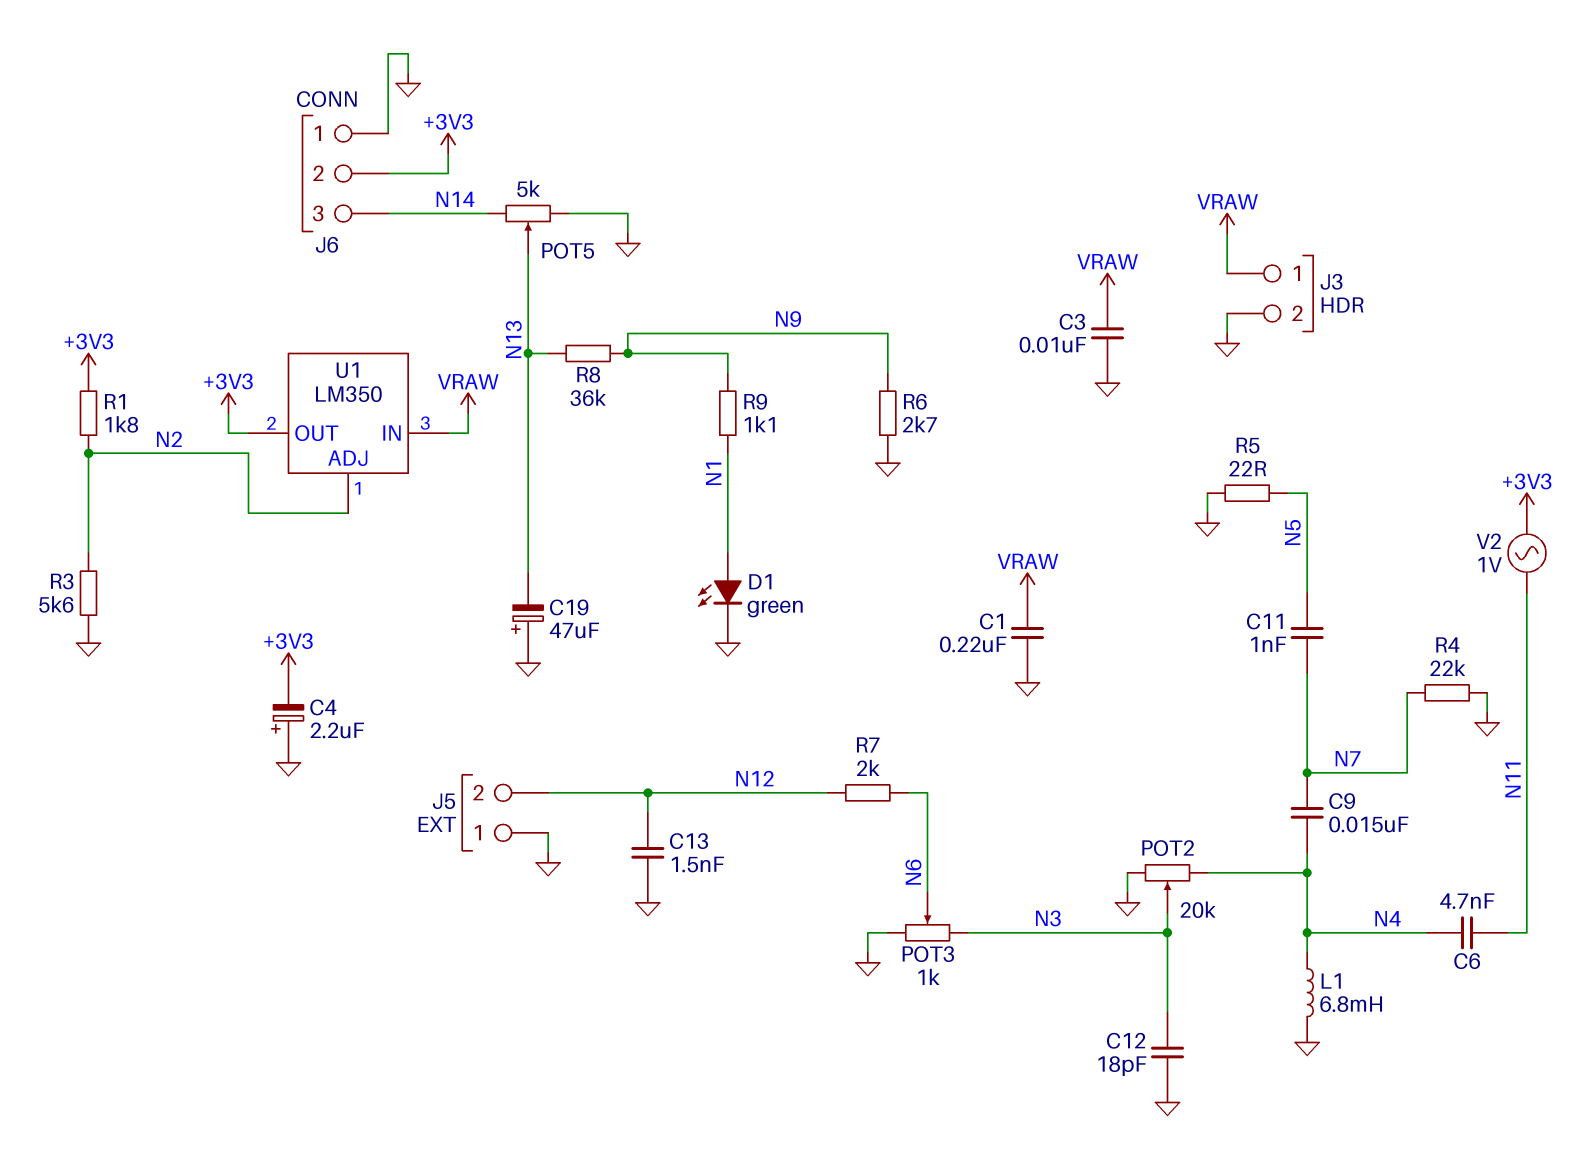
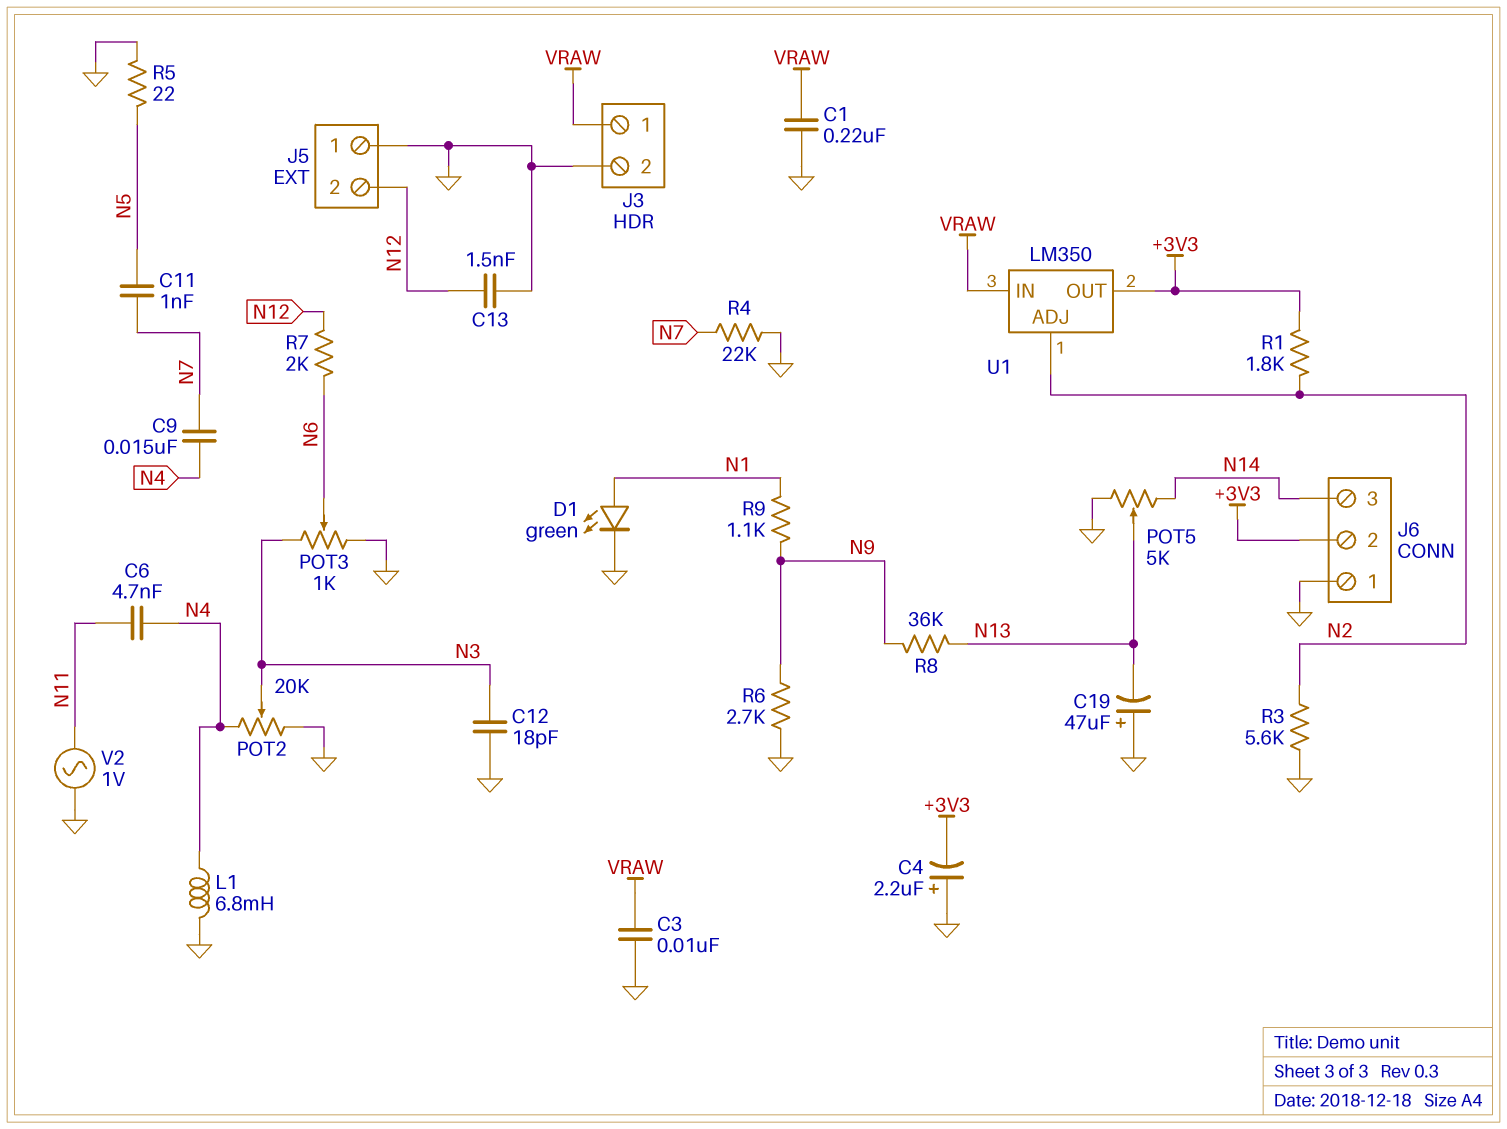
V2: AC 1V (+3V3, N11) -> AC 1V (GND, N11)

